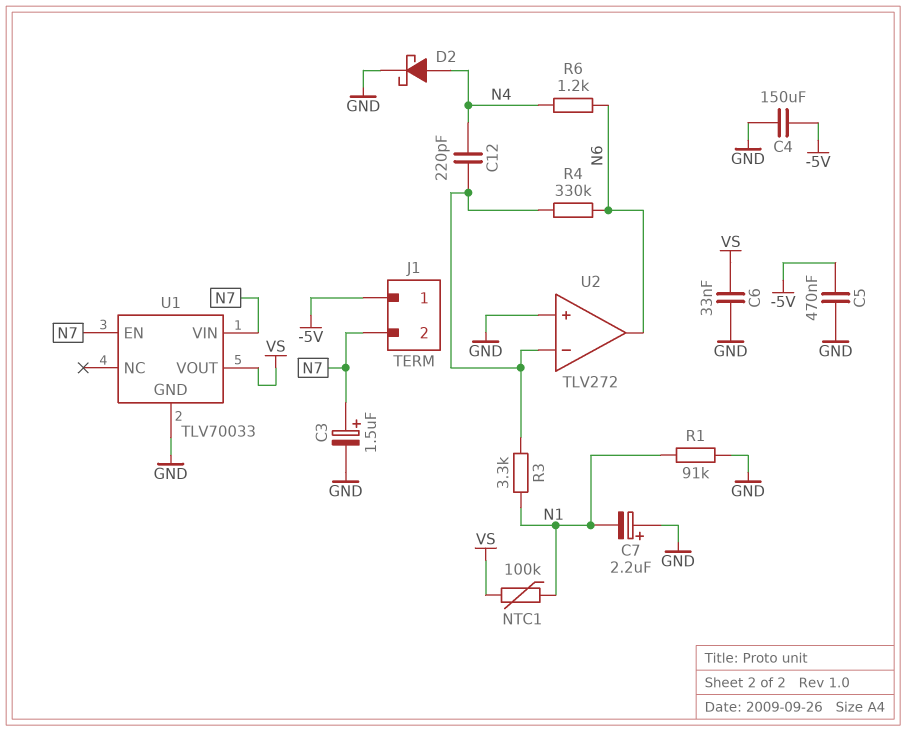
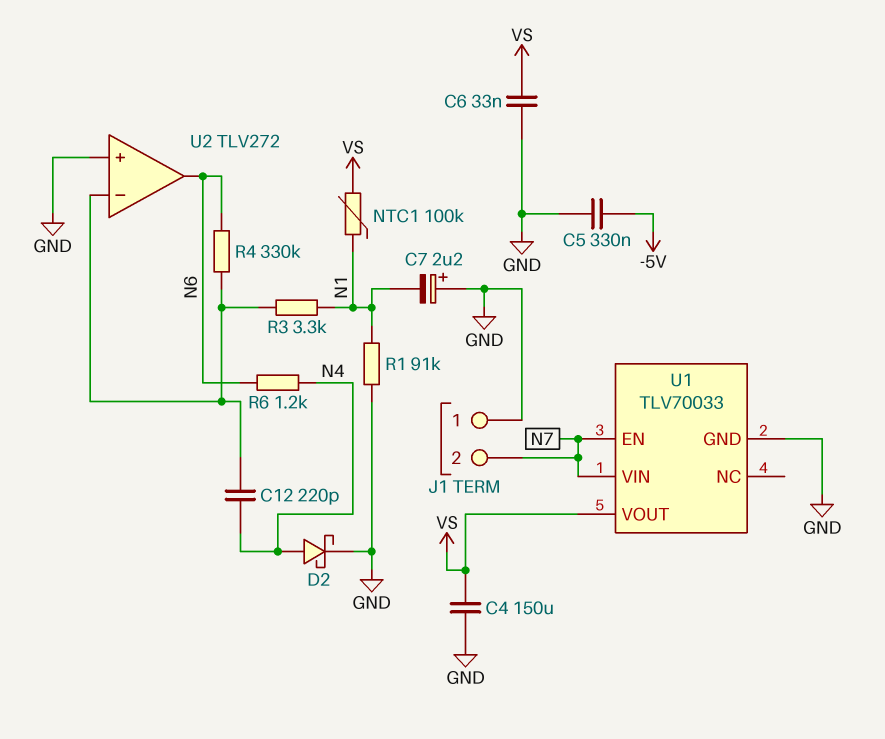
C3: 1.5uF (plus N7, minus GND) -> none
C4: 150uF (-5V, GND) -> 150uF (GND, VS)
C5: 470nF (-5V, GND) -> 330nF (-5V, GND)
J1 pin 1: -5V -> GND

